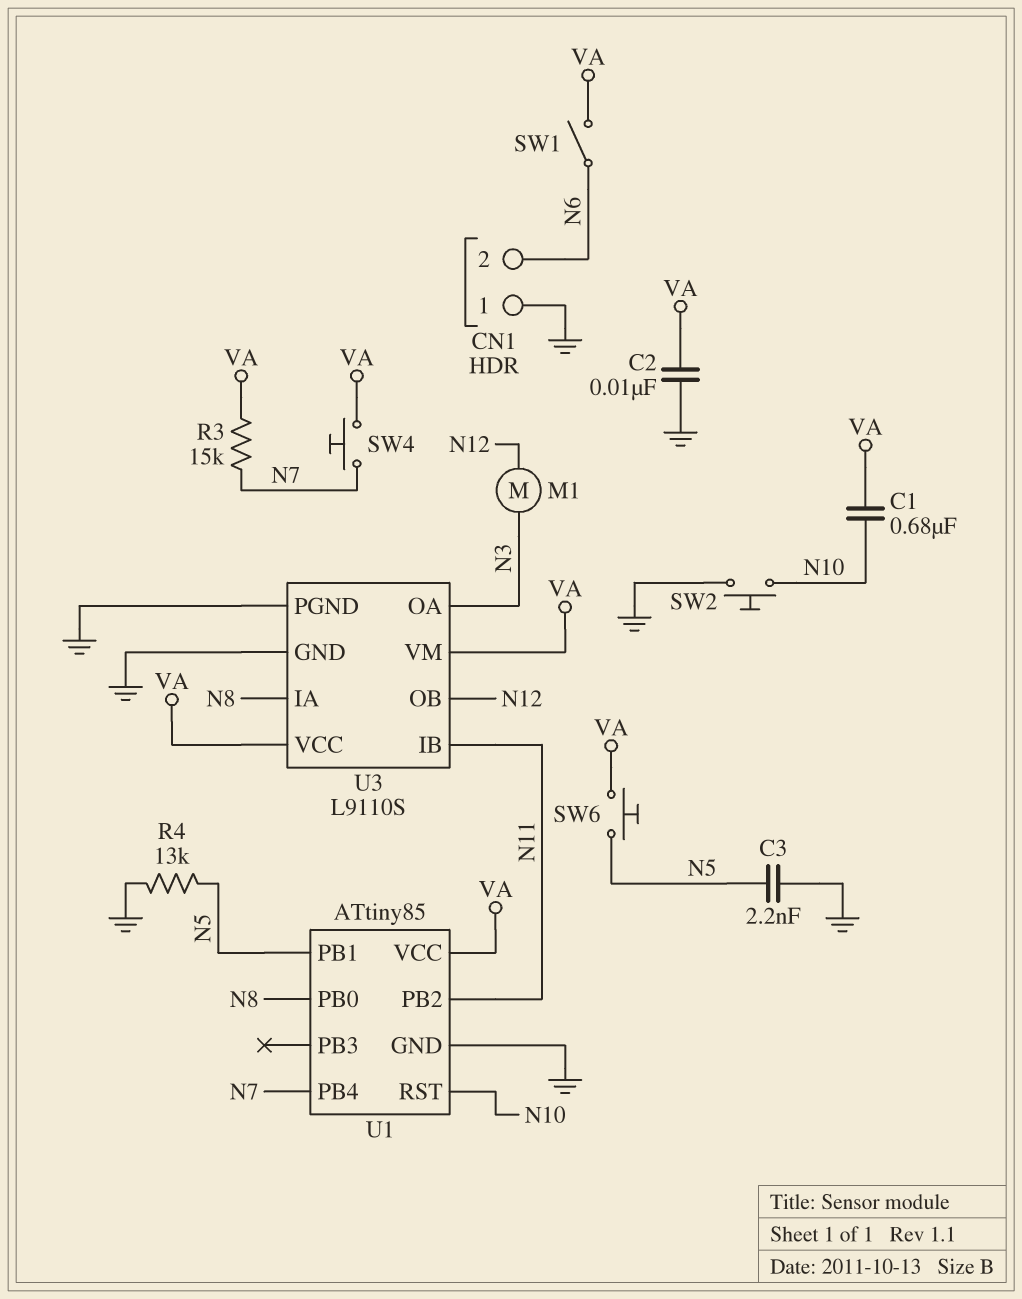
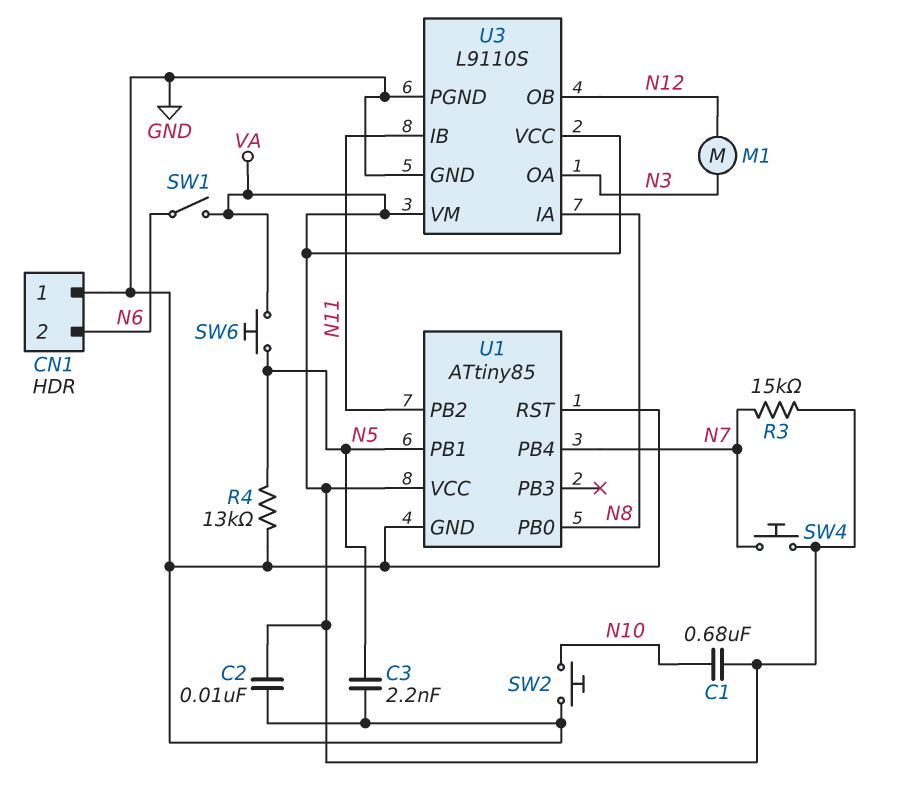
U1 pin RST: N10 -> GND

